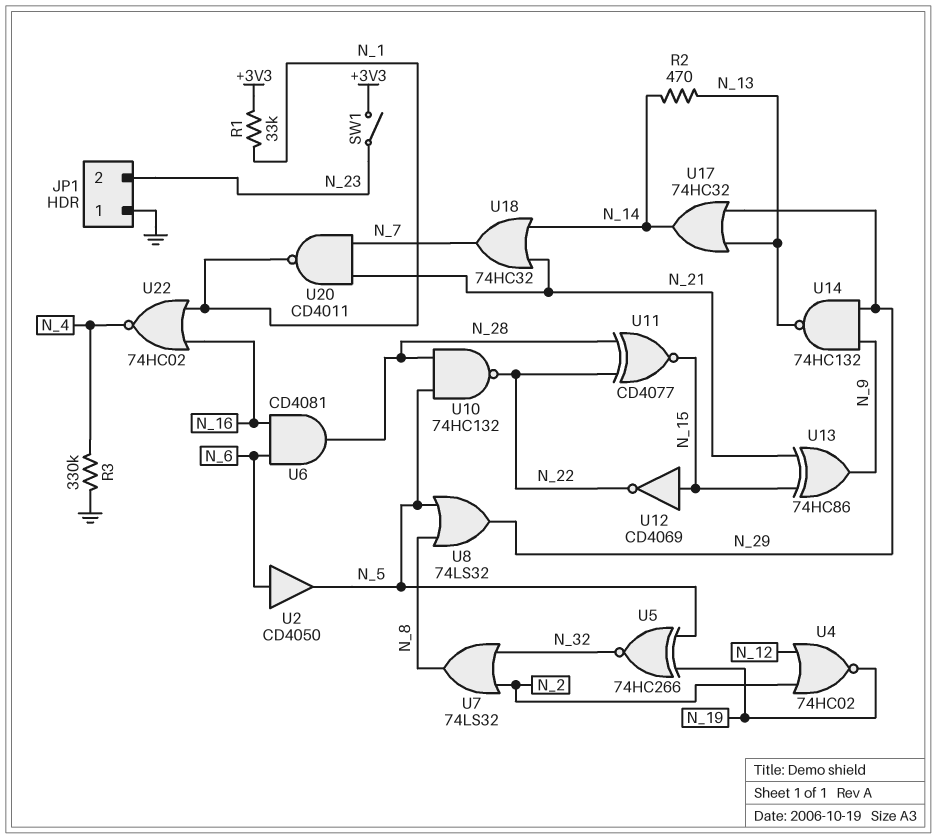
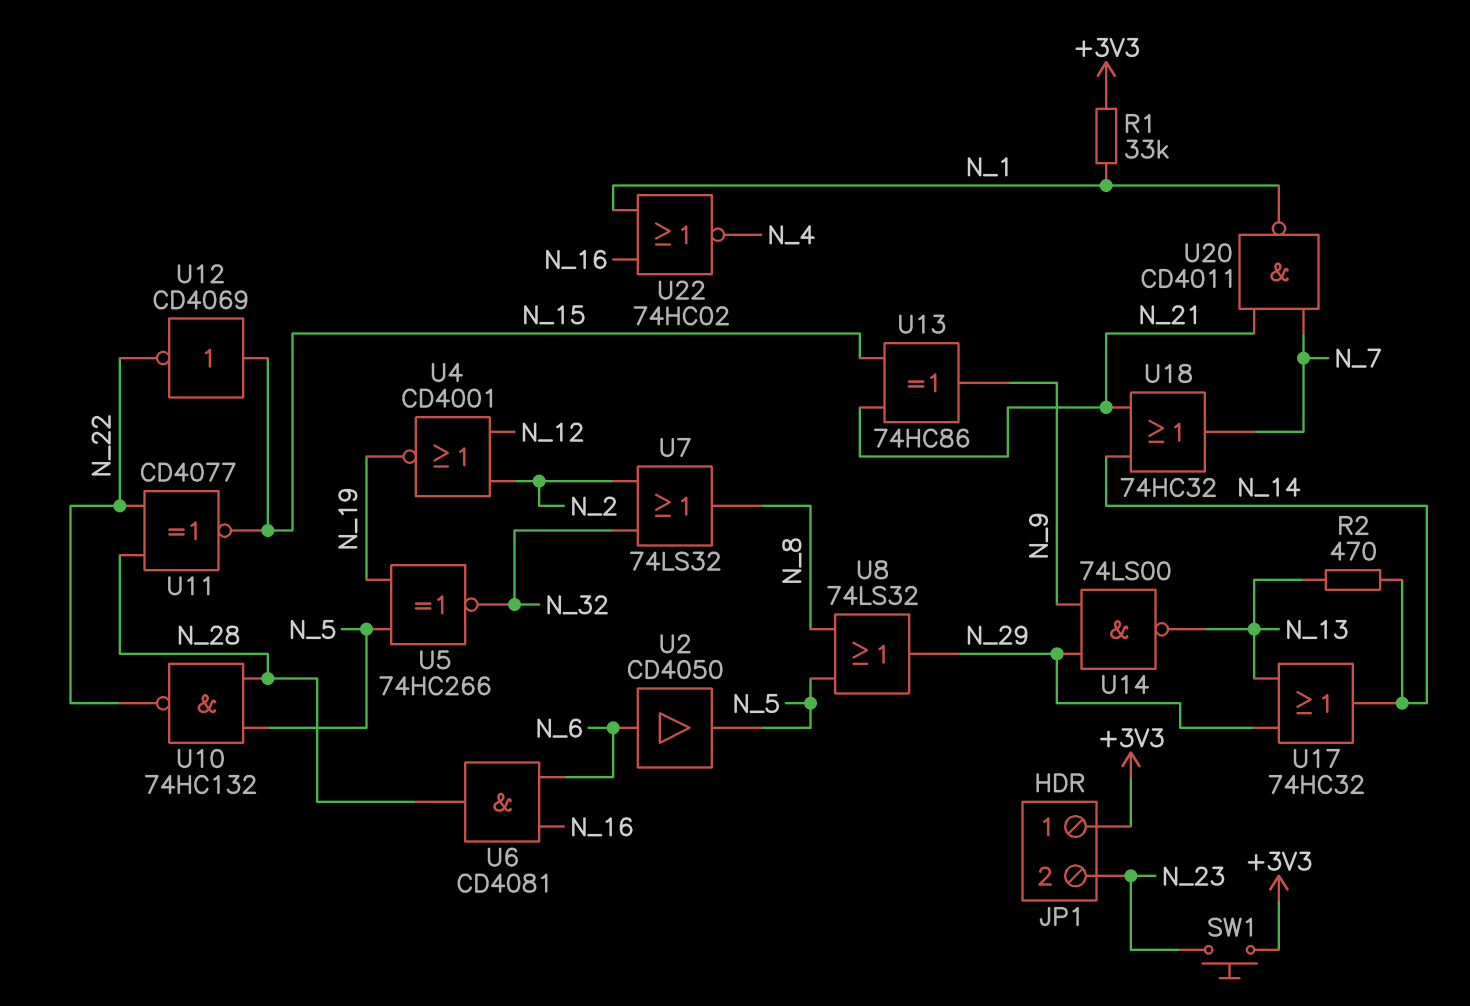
JP1 pin 1: GND -> +3V3
R3: 330k (GND, N_4) -> none
SW1: switch (+3V3, N_23) -> button (+3V3, N_23)
U4: NOR 74HC02 (in N_2, in N_12, out N_19) -> NOR CD4001 (in N_2, in N_12, out N_19)
U14: NAND 74HC132 (in N_9, in N_29, out N_13) -> NAND 74LS00 (in N_9, in N_29, out N_13)

